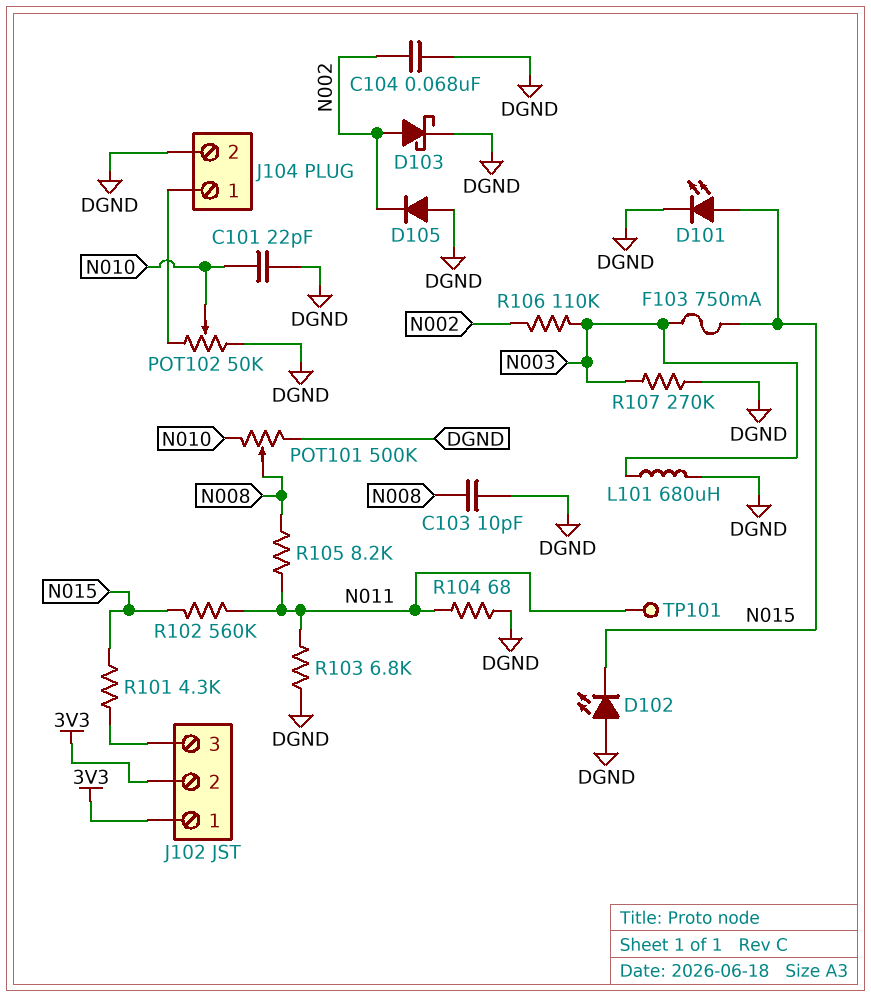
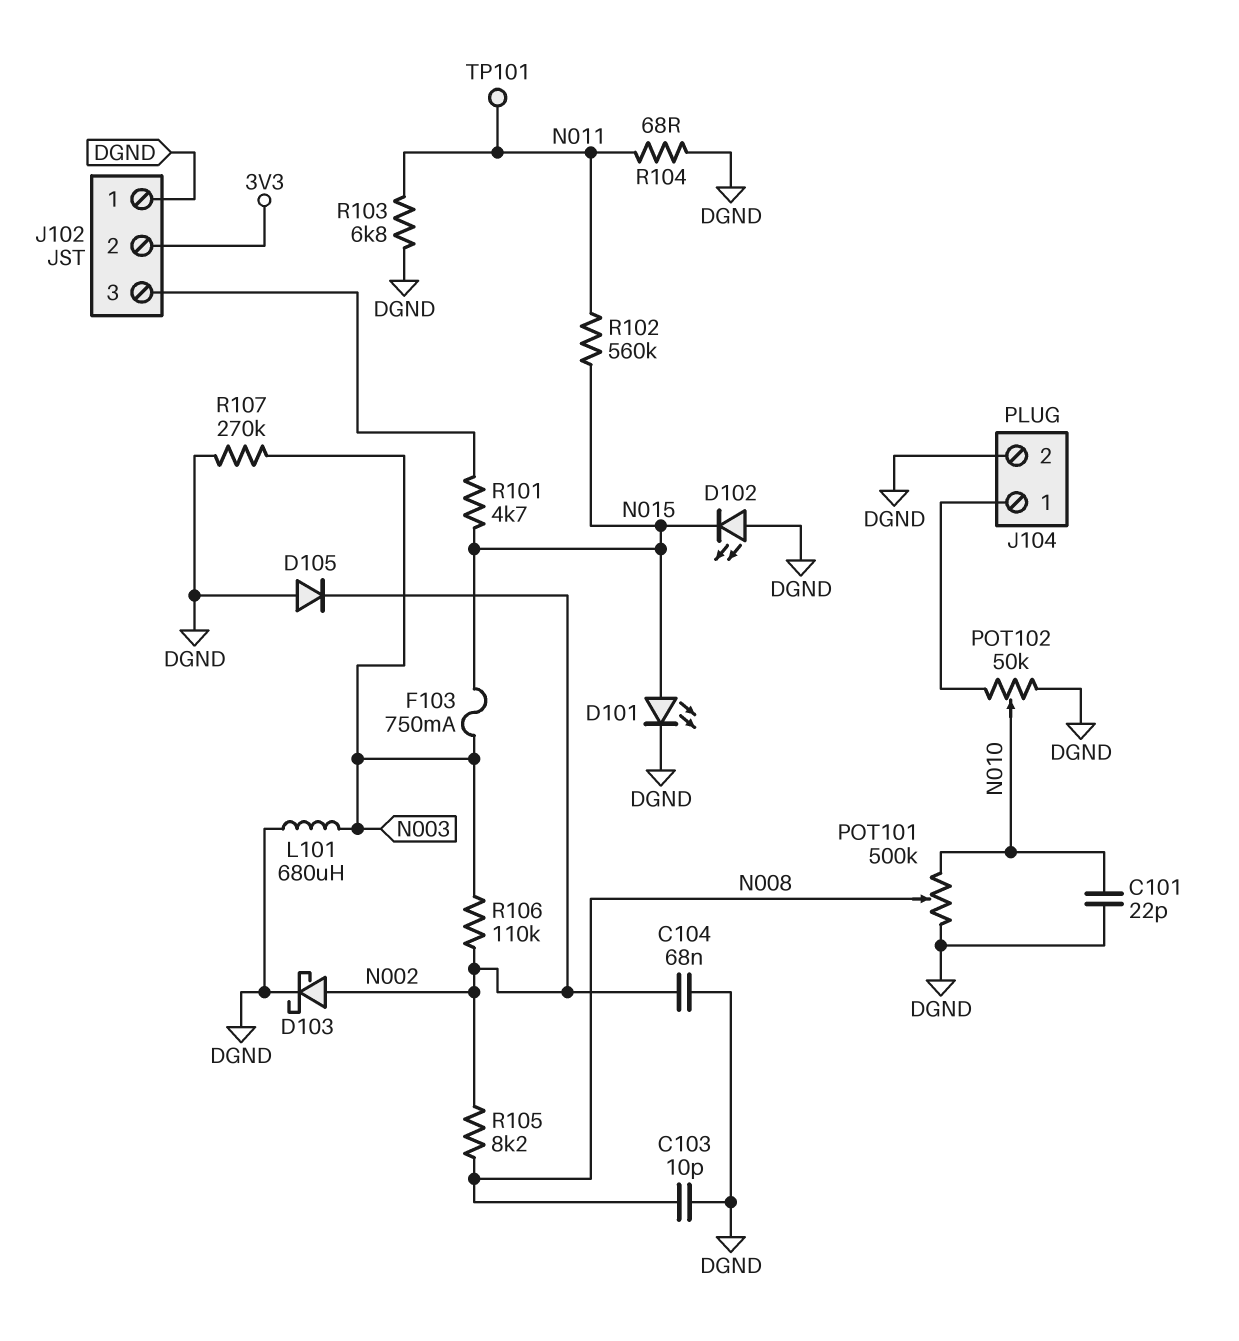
J102 pin 1: 3V3 -> DGND
R101: 4.3k (J102/3, N015) -> 4.7k (J102/3, N015)
R105: 8.2k (N008, N011) -> 8.2k (N002, N008)

